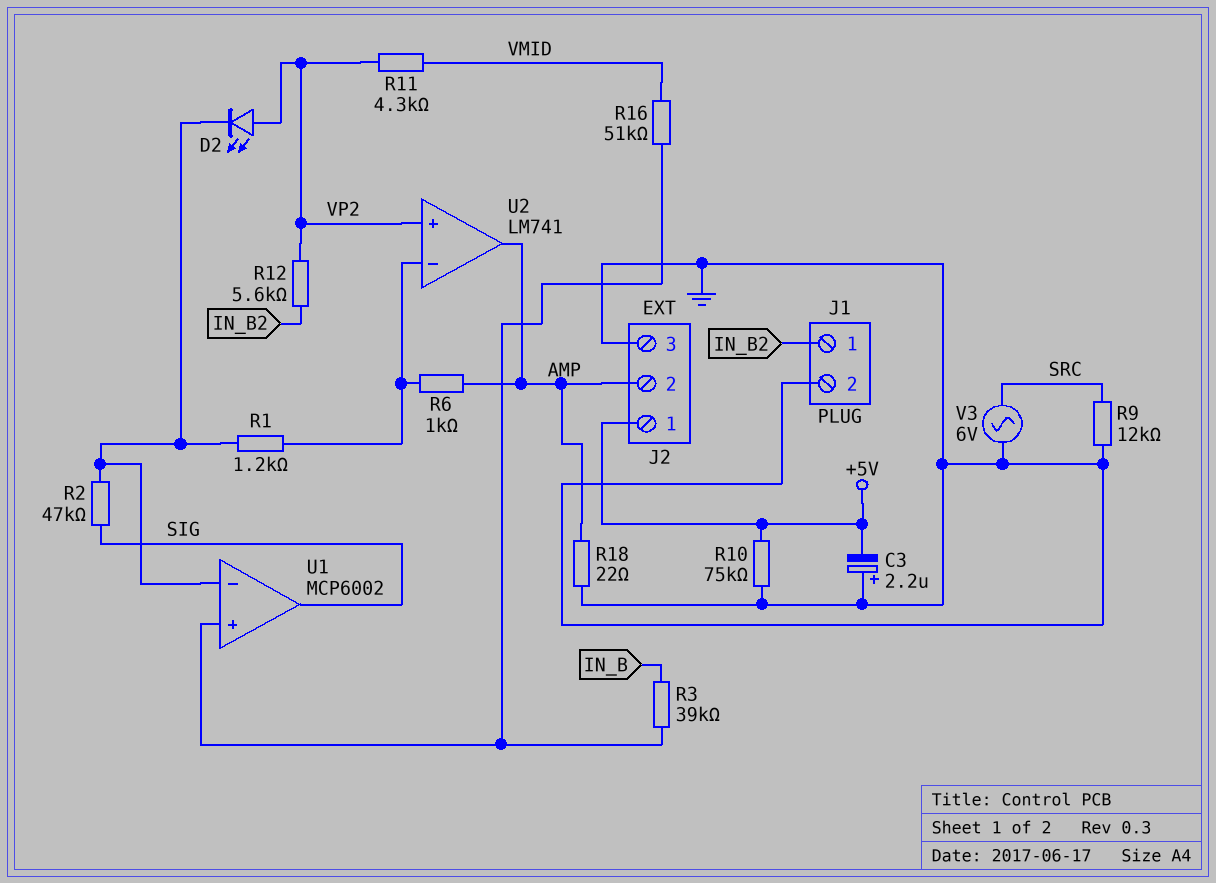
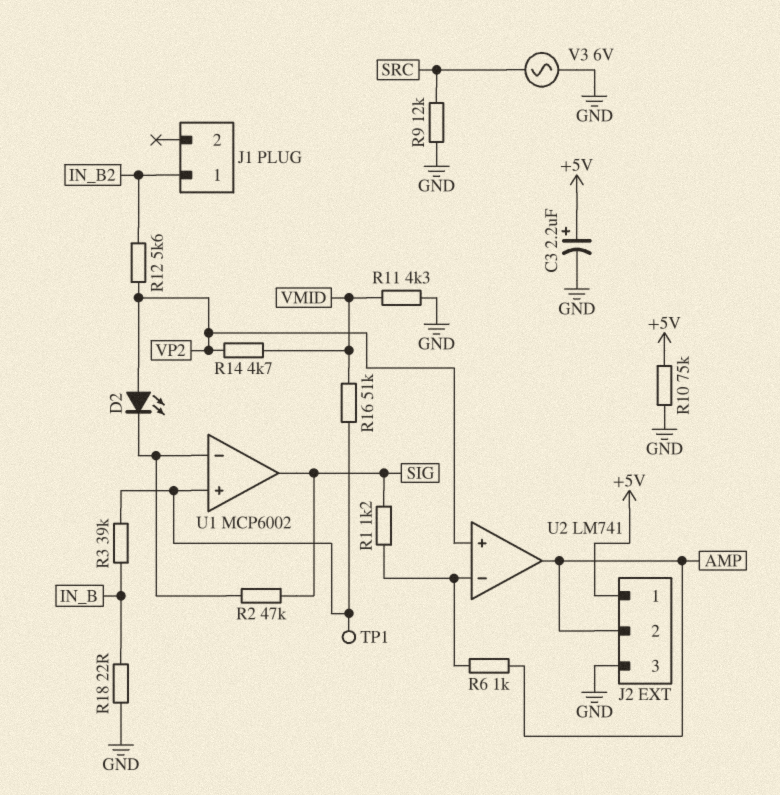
C3: 2.2uF (plus GND, minus +5V) -> 2.2uF (plus +5V, minus GND)
J1 pin 2: GND -> none
R1: 1.2k (U1/in-, U2/in-) -> 1.2k (SIG, U2/in-)
R11: 4.3k (VMID, VP2) -> 4.3k (GND, VMID)
R14: none -> 4.7k (VMID, VP2)
R18: 22 (AMP, GND) -> 22 (GND, IN_B)
TP1: none -> test point (U1/in+)

